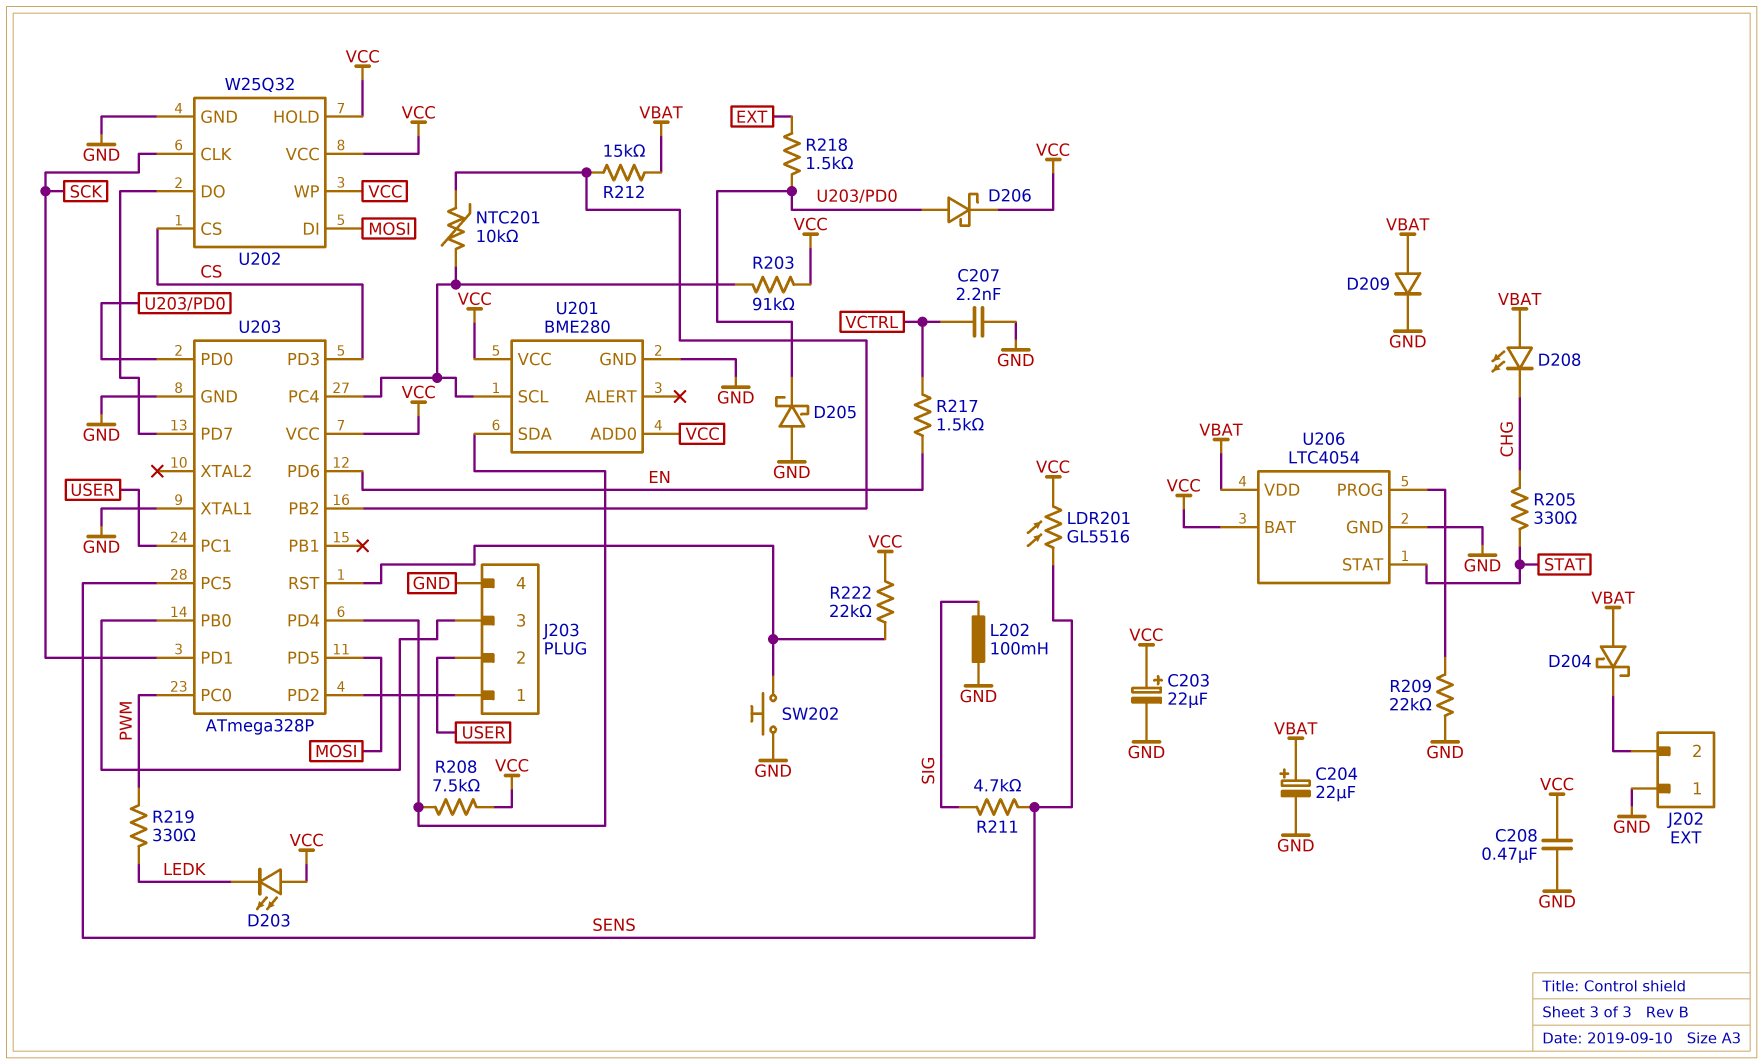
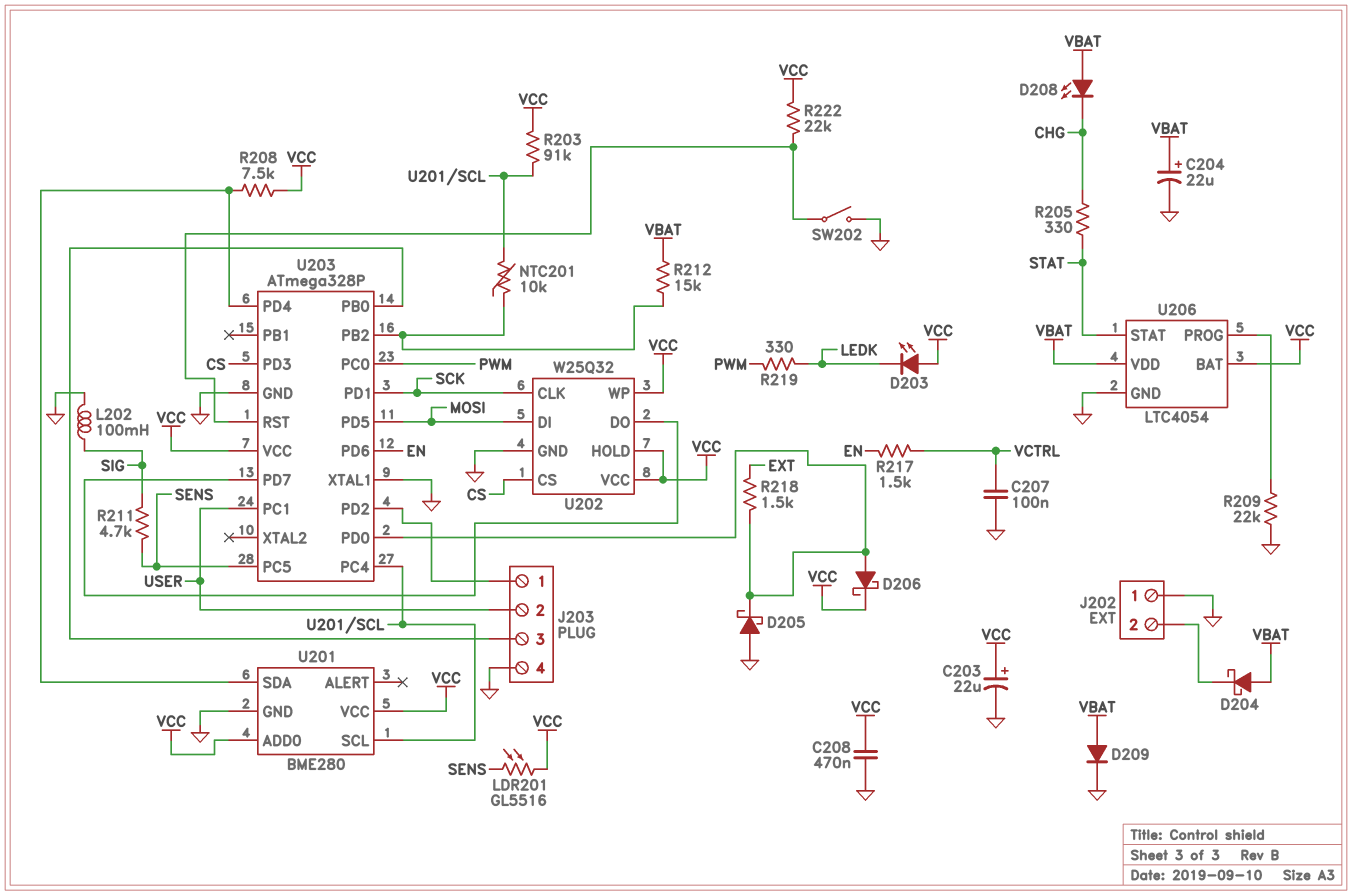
C207: 2.2nF (GND, VCTRL) -> 100nF (GND, VCTRL)
SW202: button (GND, U203/RST) -> switch (GND, U203/RST)

